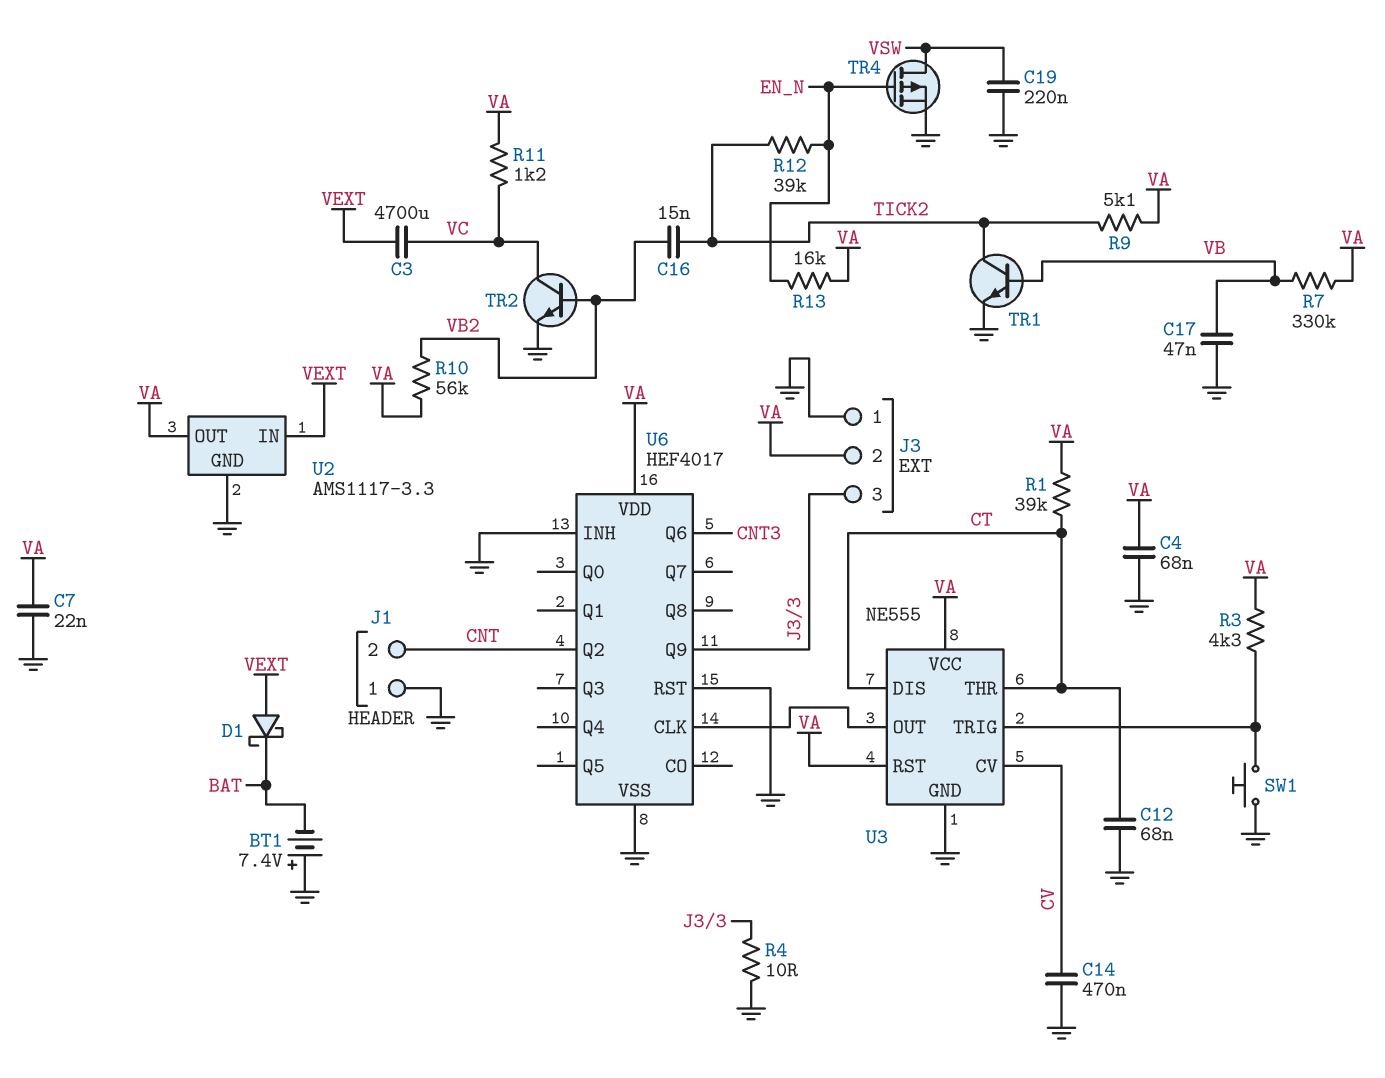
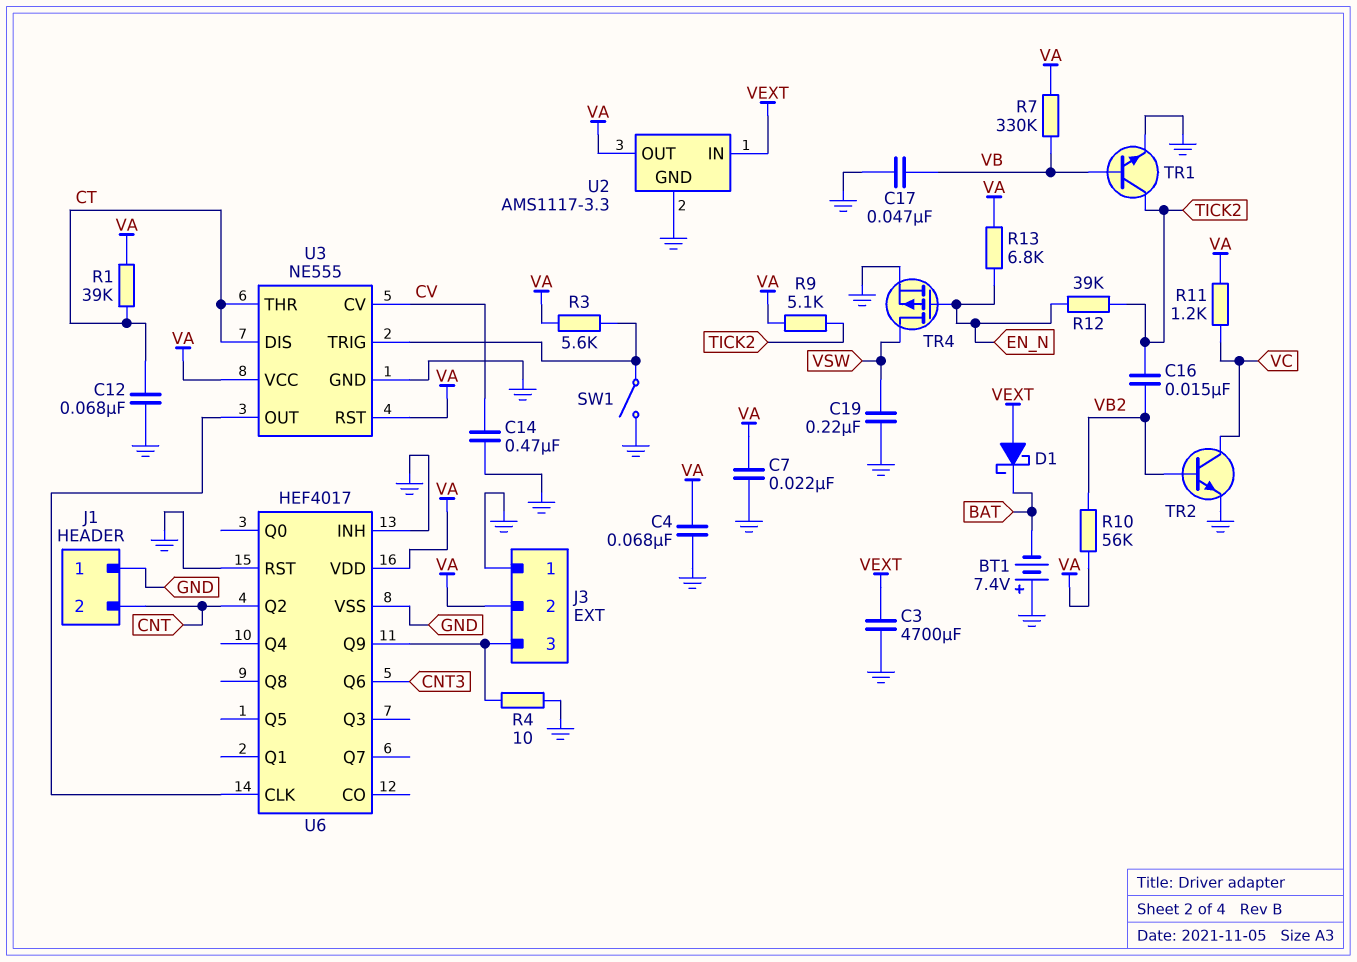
C3: 4700uF (VC, VEXT) -> 4700uF (GND, VEXT)
R3: 4.3k (U3/TRIG, VA) -> 5.6k (U3/TRIG, VA)
R13: 16k (EN_N, VA) -> 6.8k (EN_N, VA)
SW1: button (GND, U3/TRIG) -> switch (GND, U3/TRIG)

